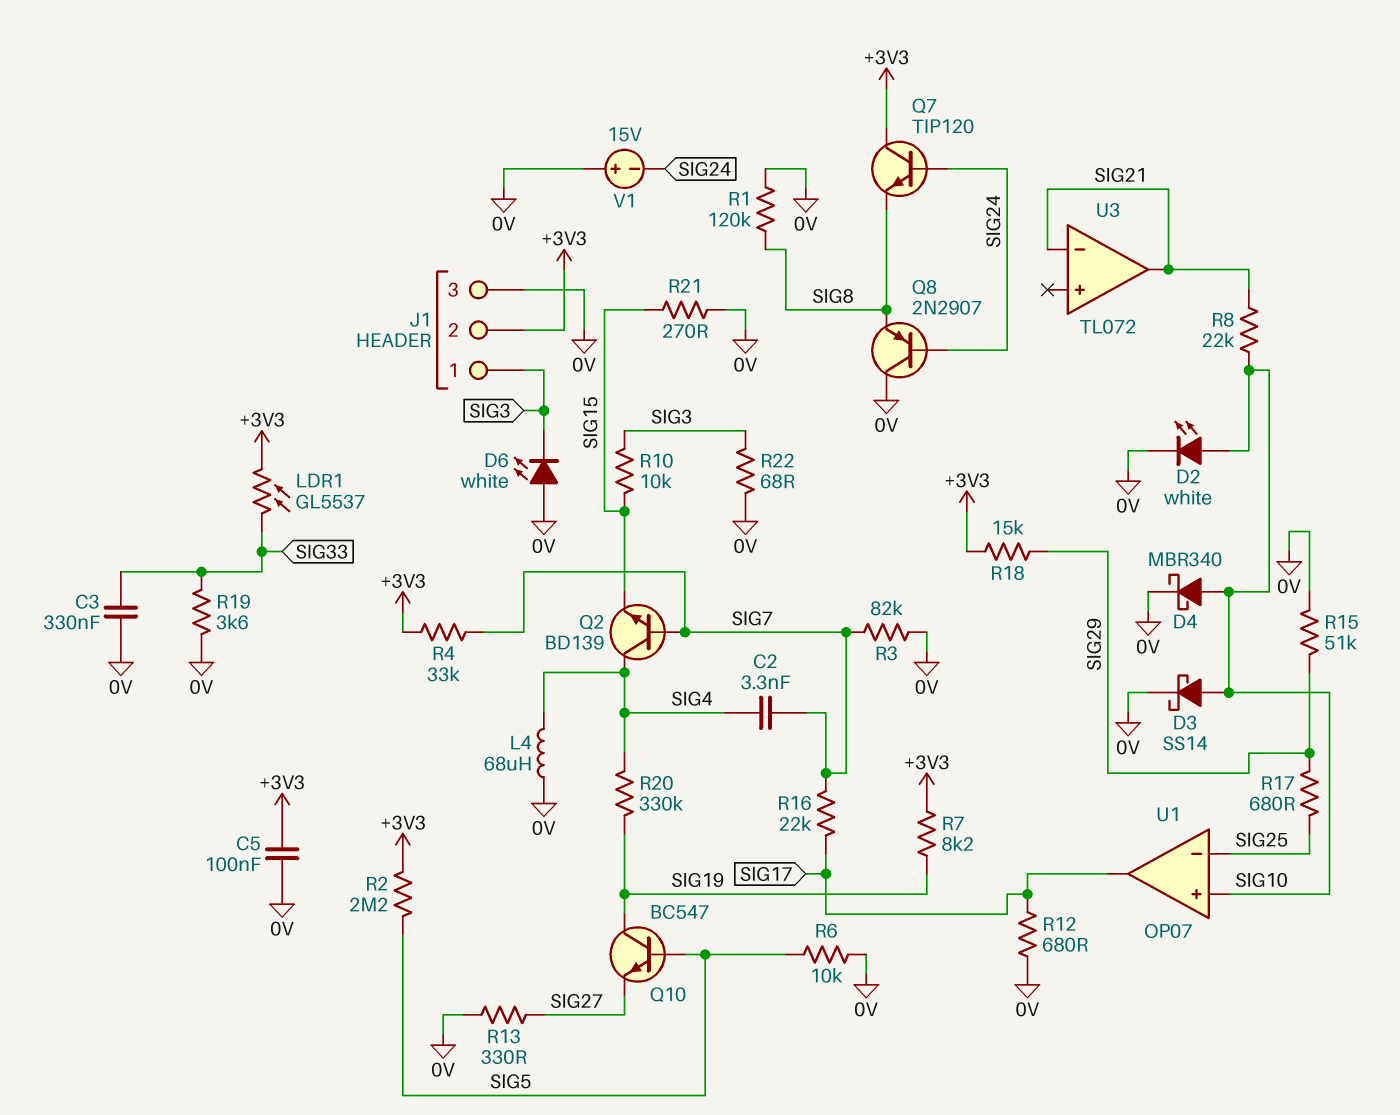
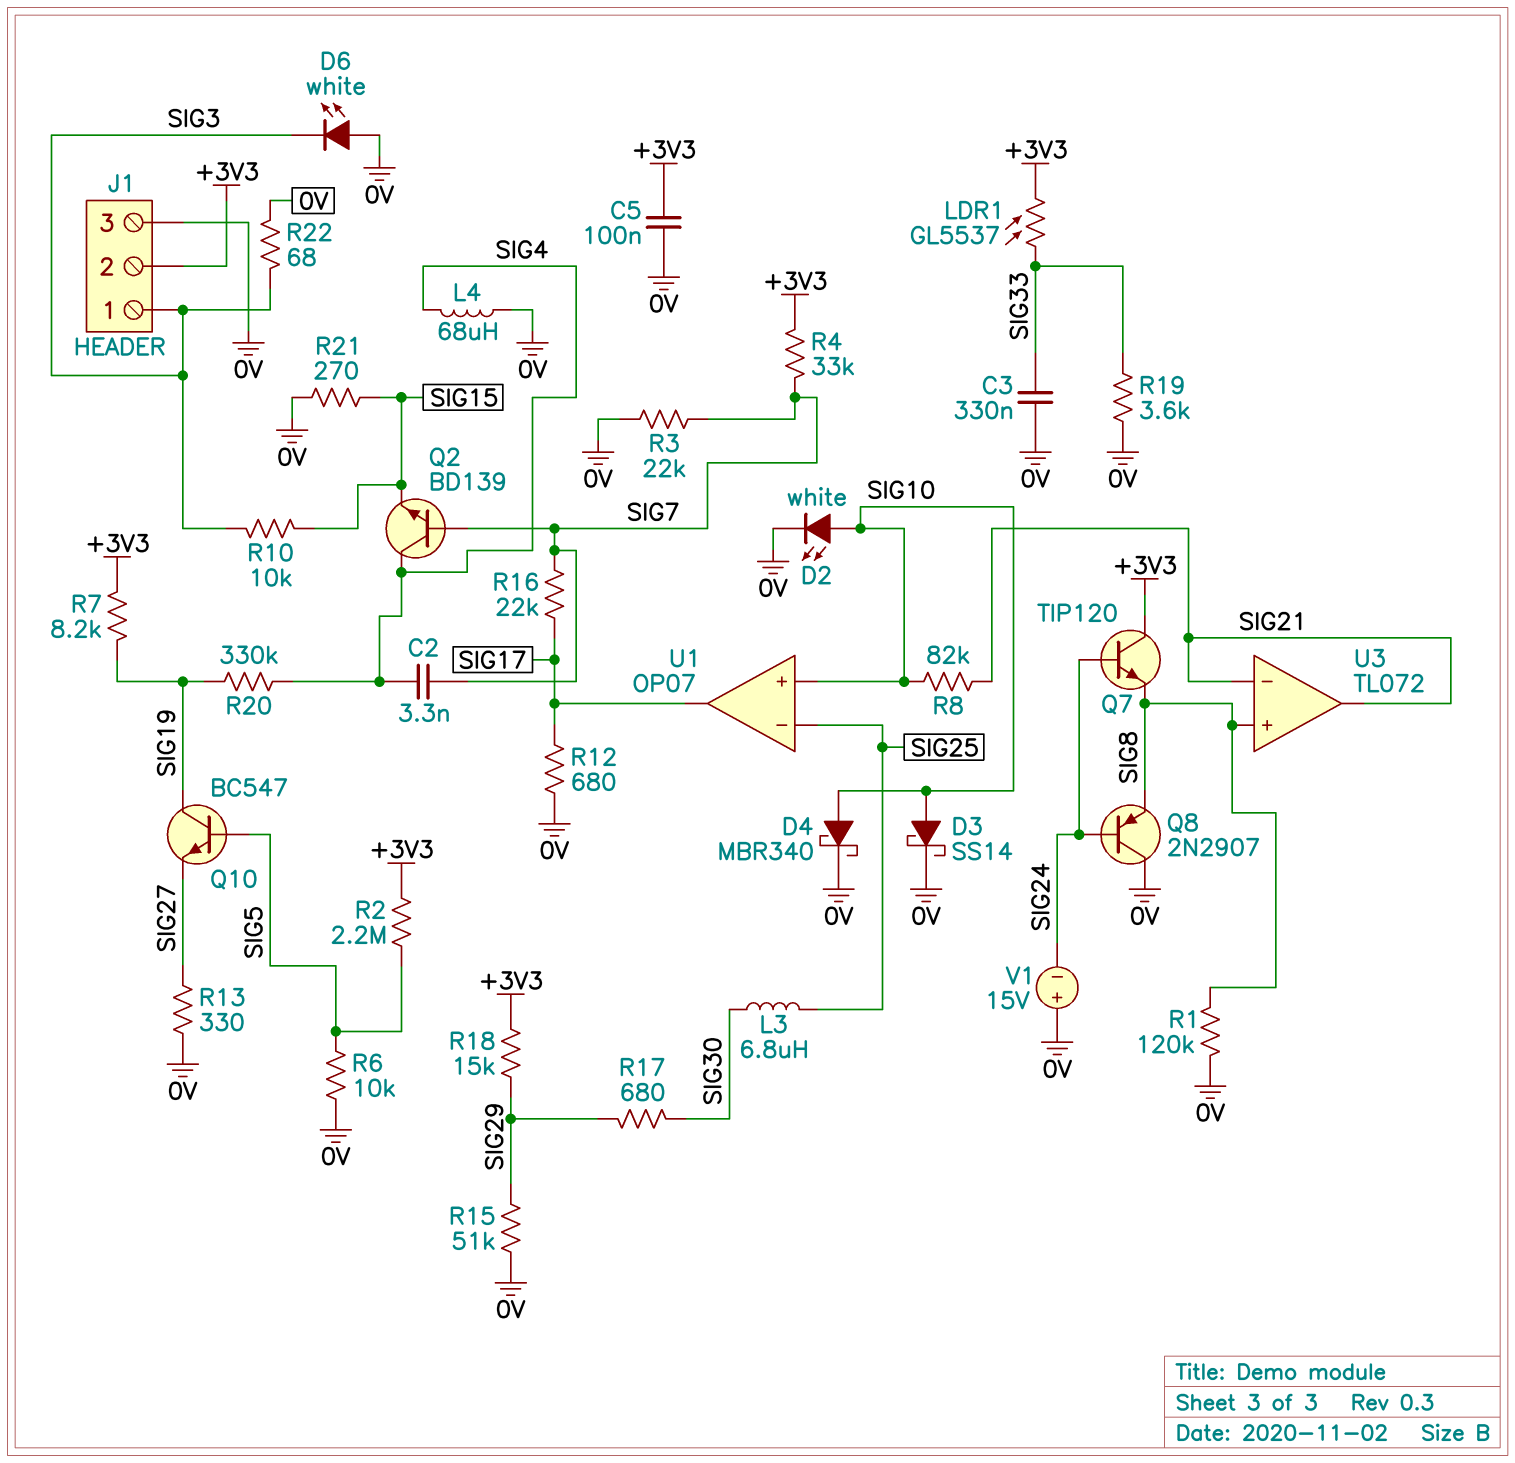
L3: none -> 6.8uH (SIG25, SIG30)
R3: 82k (0V, SIG7) -> 22k (0V, SIG7)
R8: 22k (SIG10, SIG21) -> 82k (SIG10, SIG21)
R17: 680 (SIG25, SIG29) -> 680 (SIG29, SIG30)
U3 pin in+: none -> SIG8

